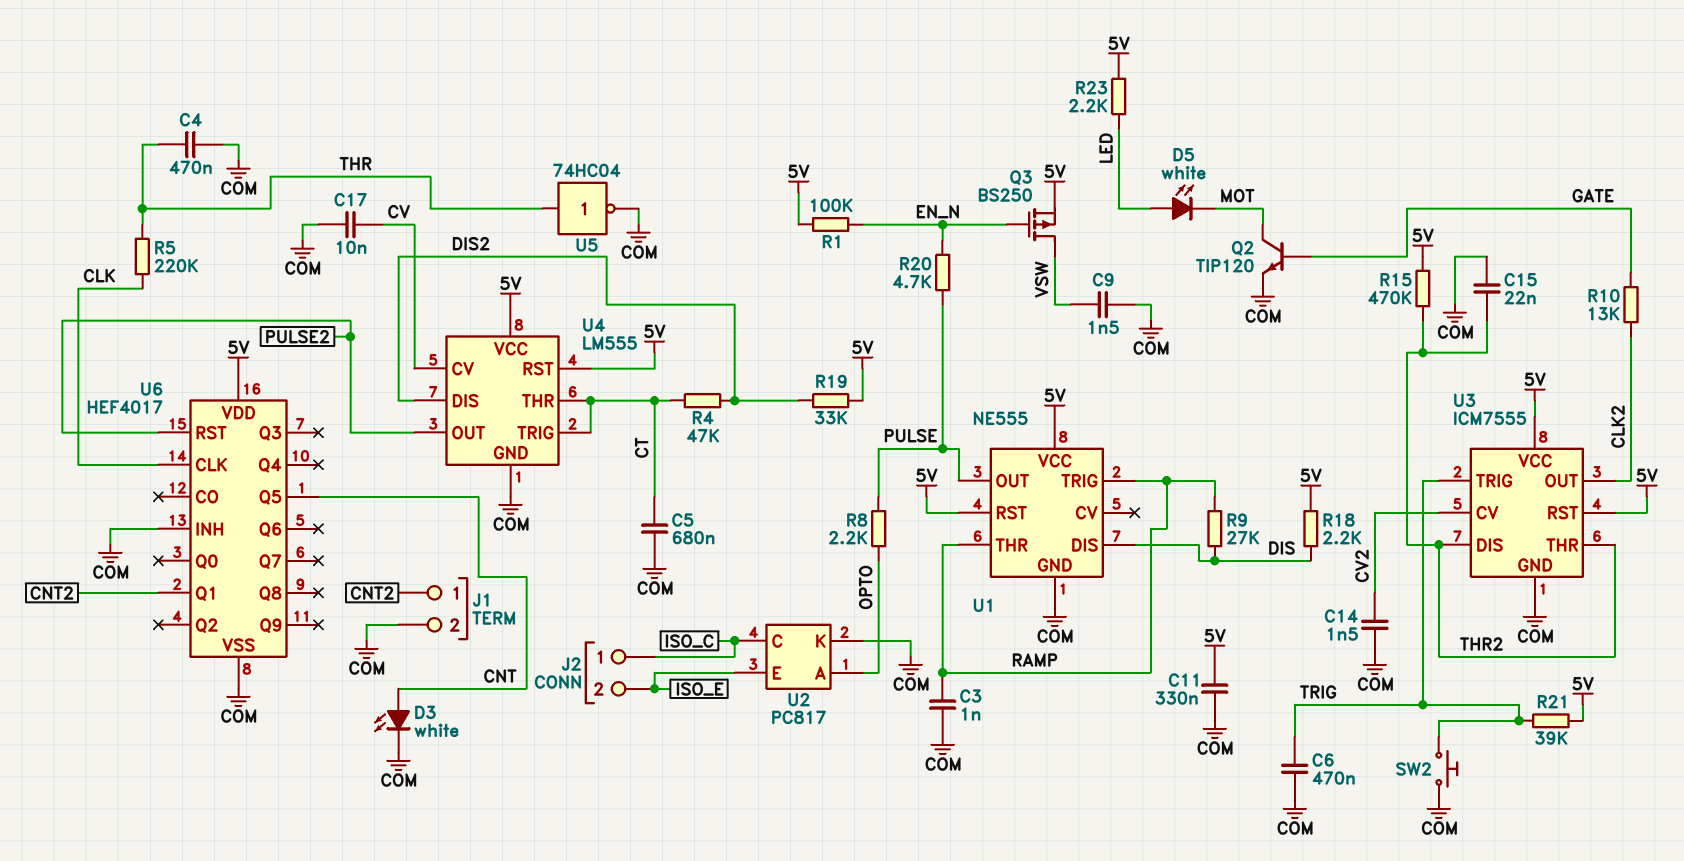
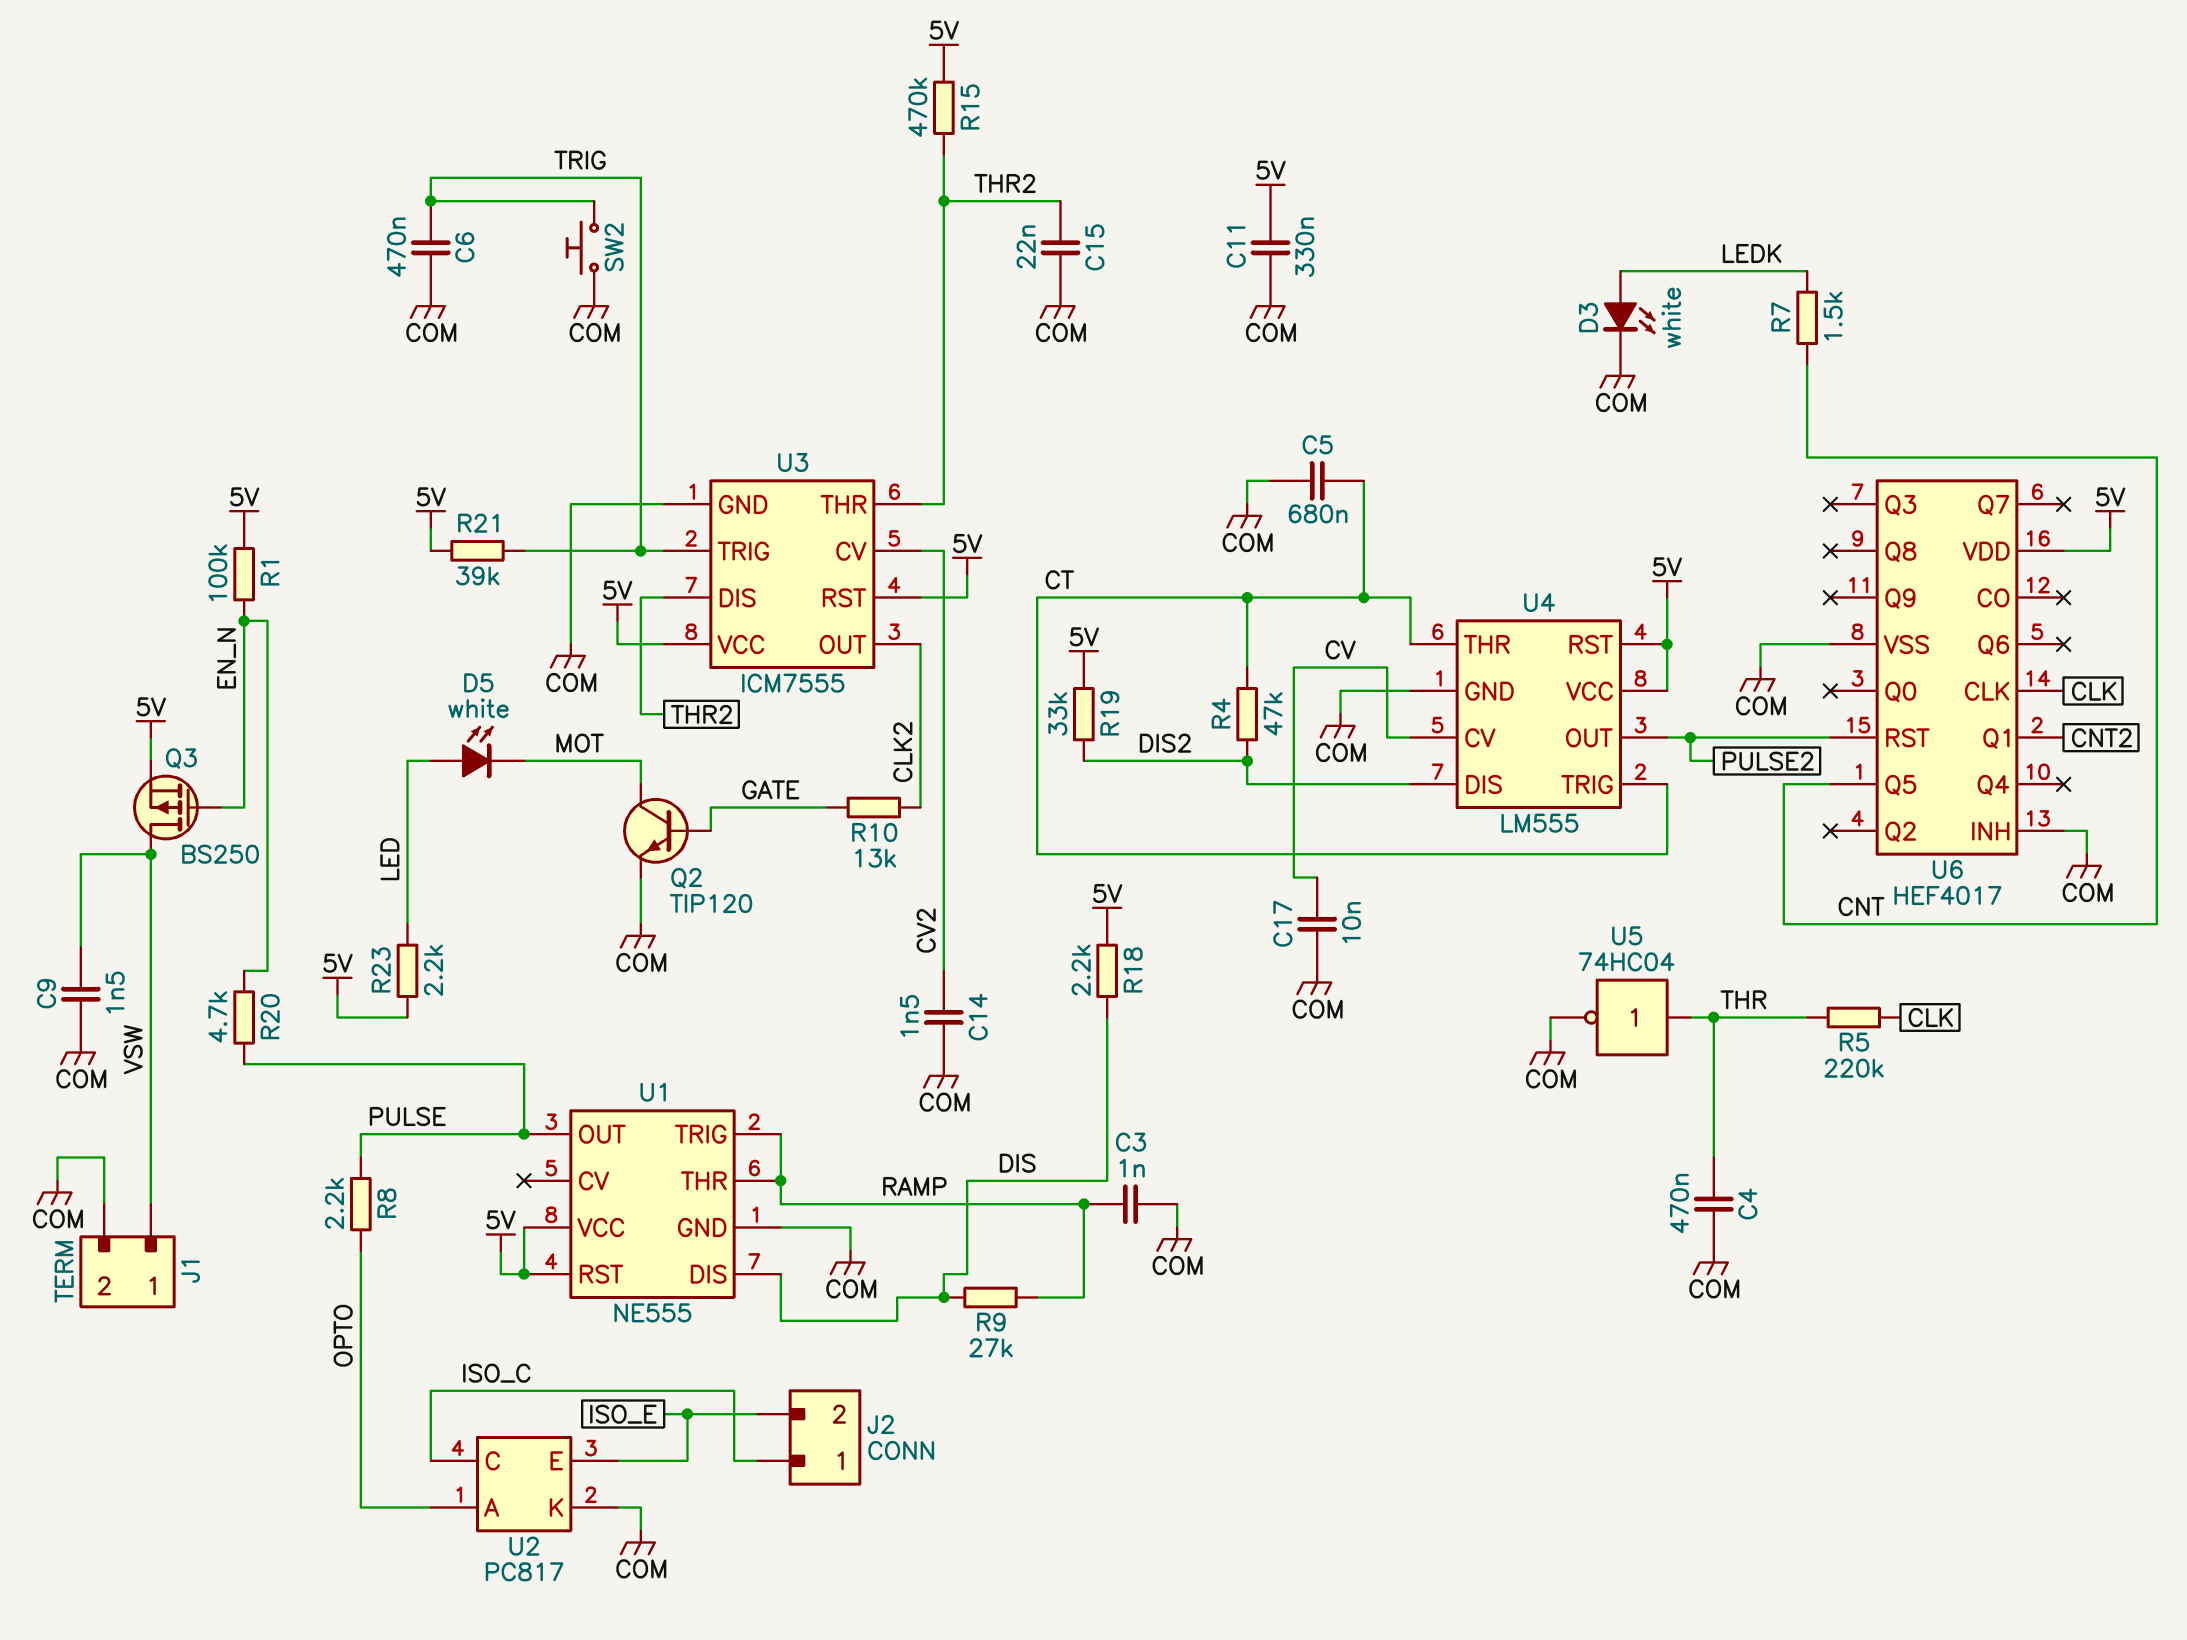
D3: LED white (A CNT, K COM) -> LED white (A LEDK, K COM)
J1 pin 1: CNT2 -> VSW
R7: none -> 1.5k (CNT, LEDK)

